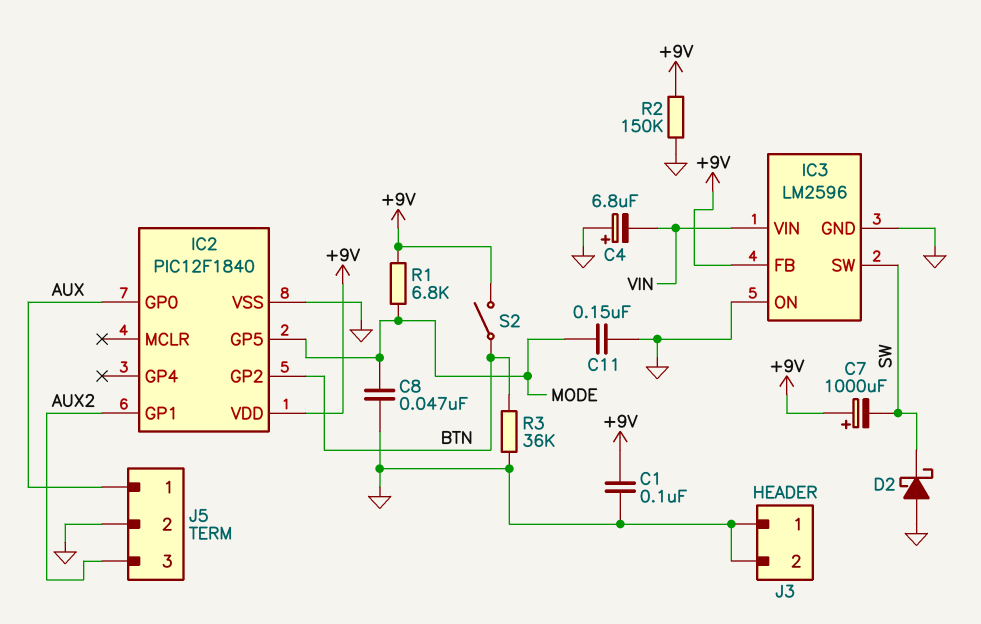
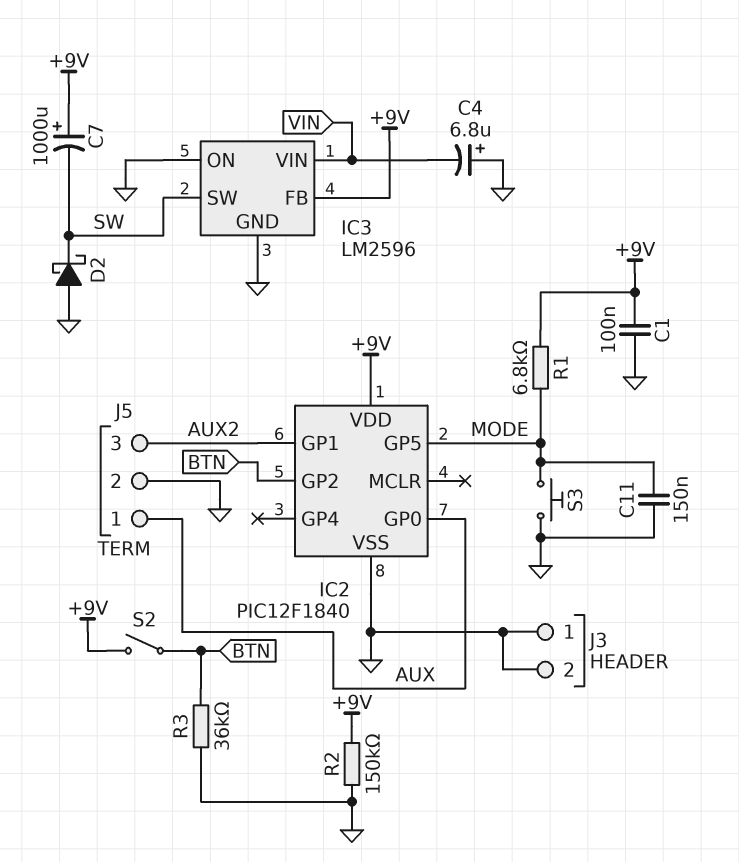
C8: 47nF (GND, MODE) -> none
S3: none -> button (GND, MODE)

